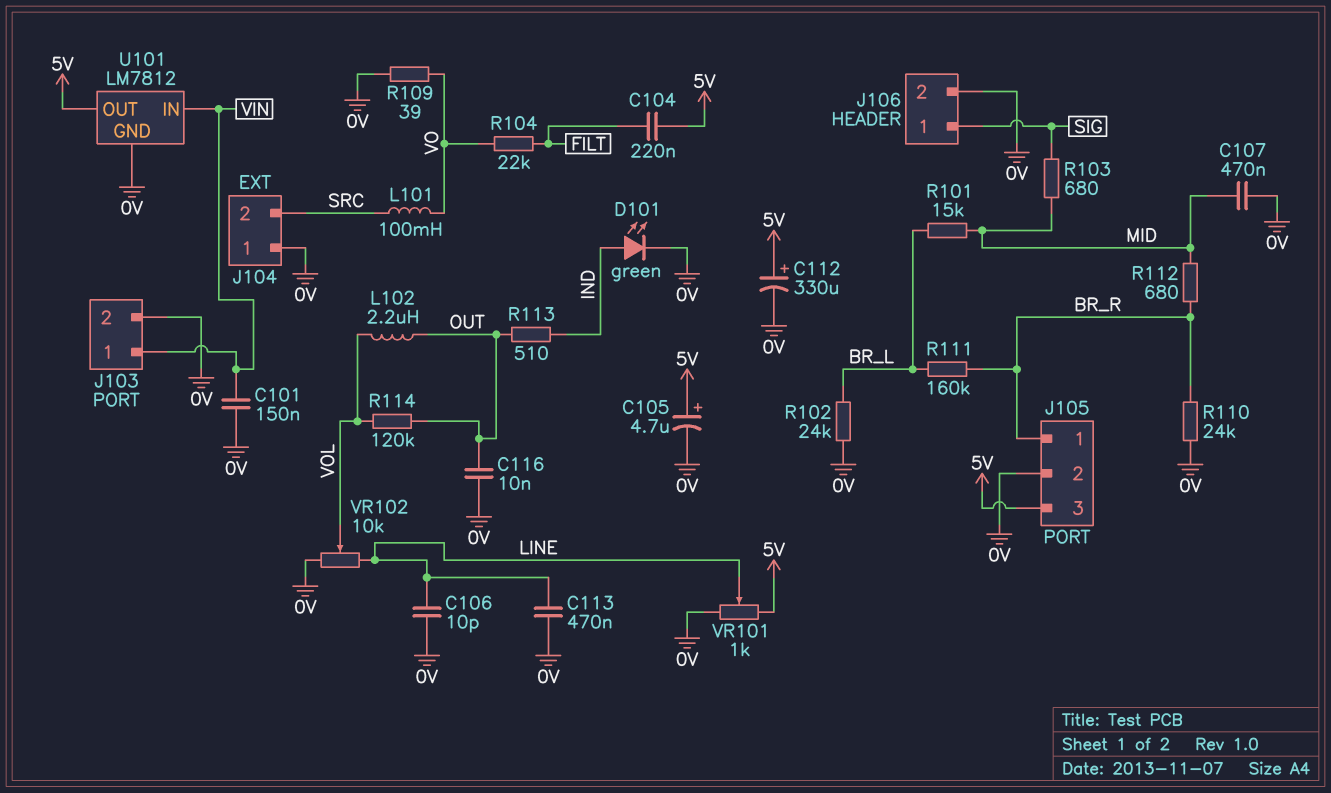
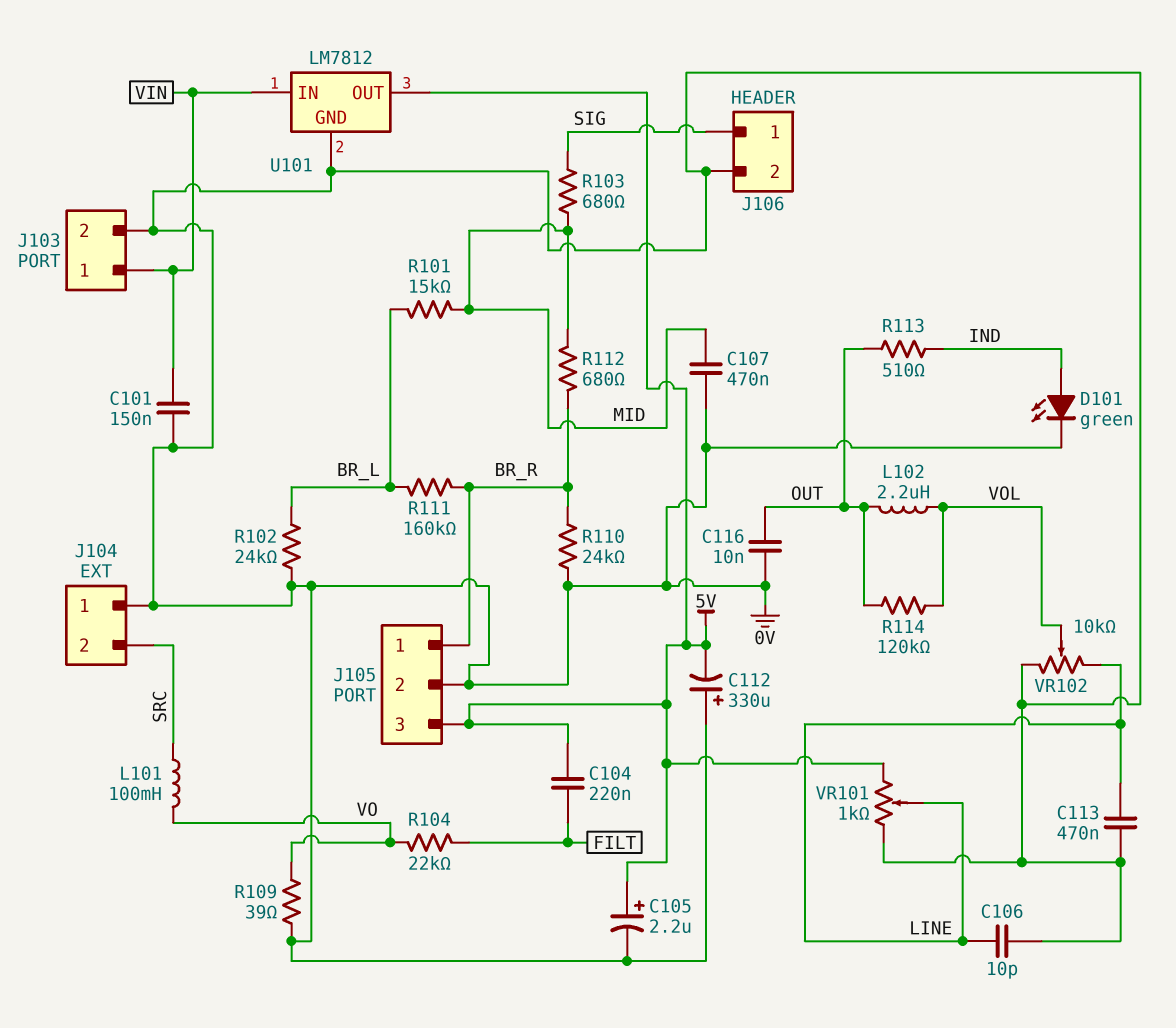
C105: 4.7uF (plus 5V, minus 0V) -> 2.2uF (plus 5V, minus 0V)
C112: 330uF (plus 5V, minus 0V) -> 330uF (plus 0V, minus 5V)

